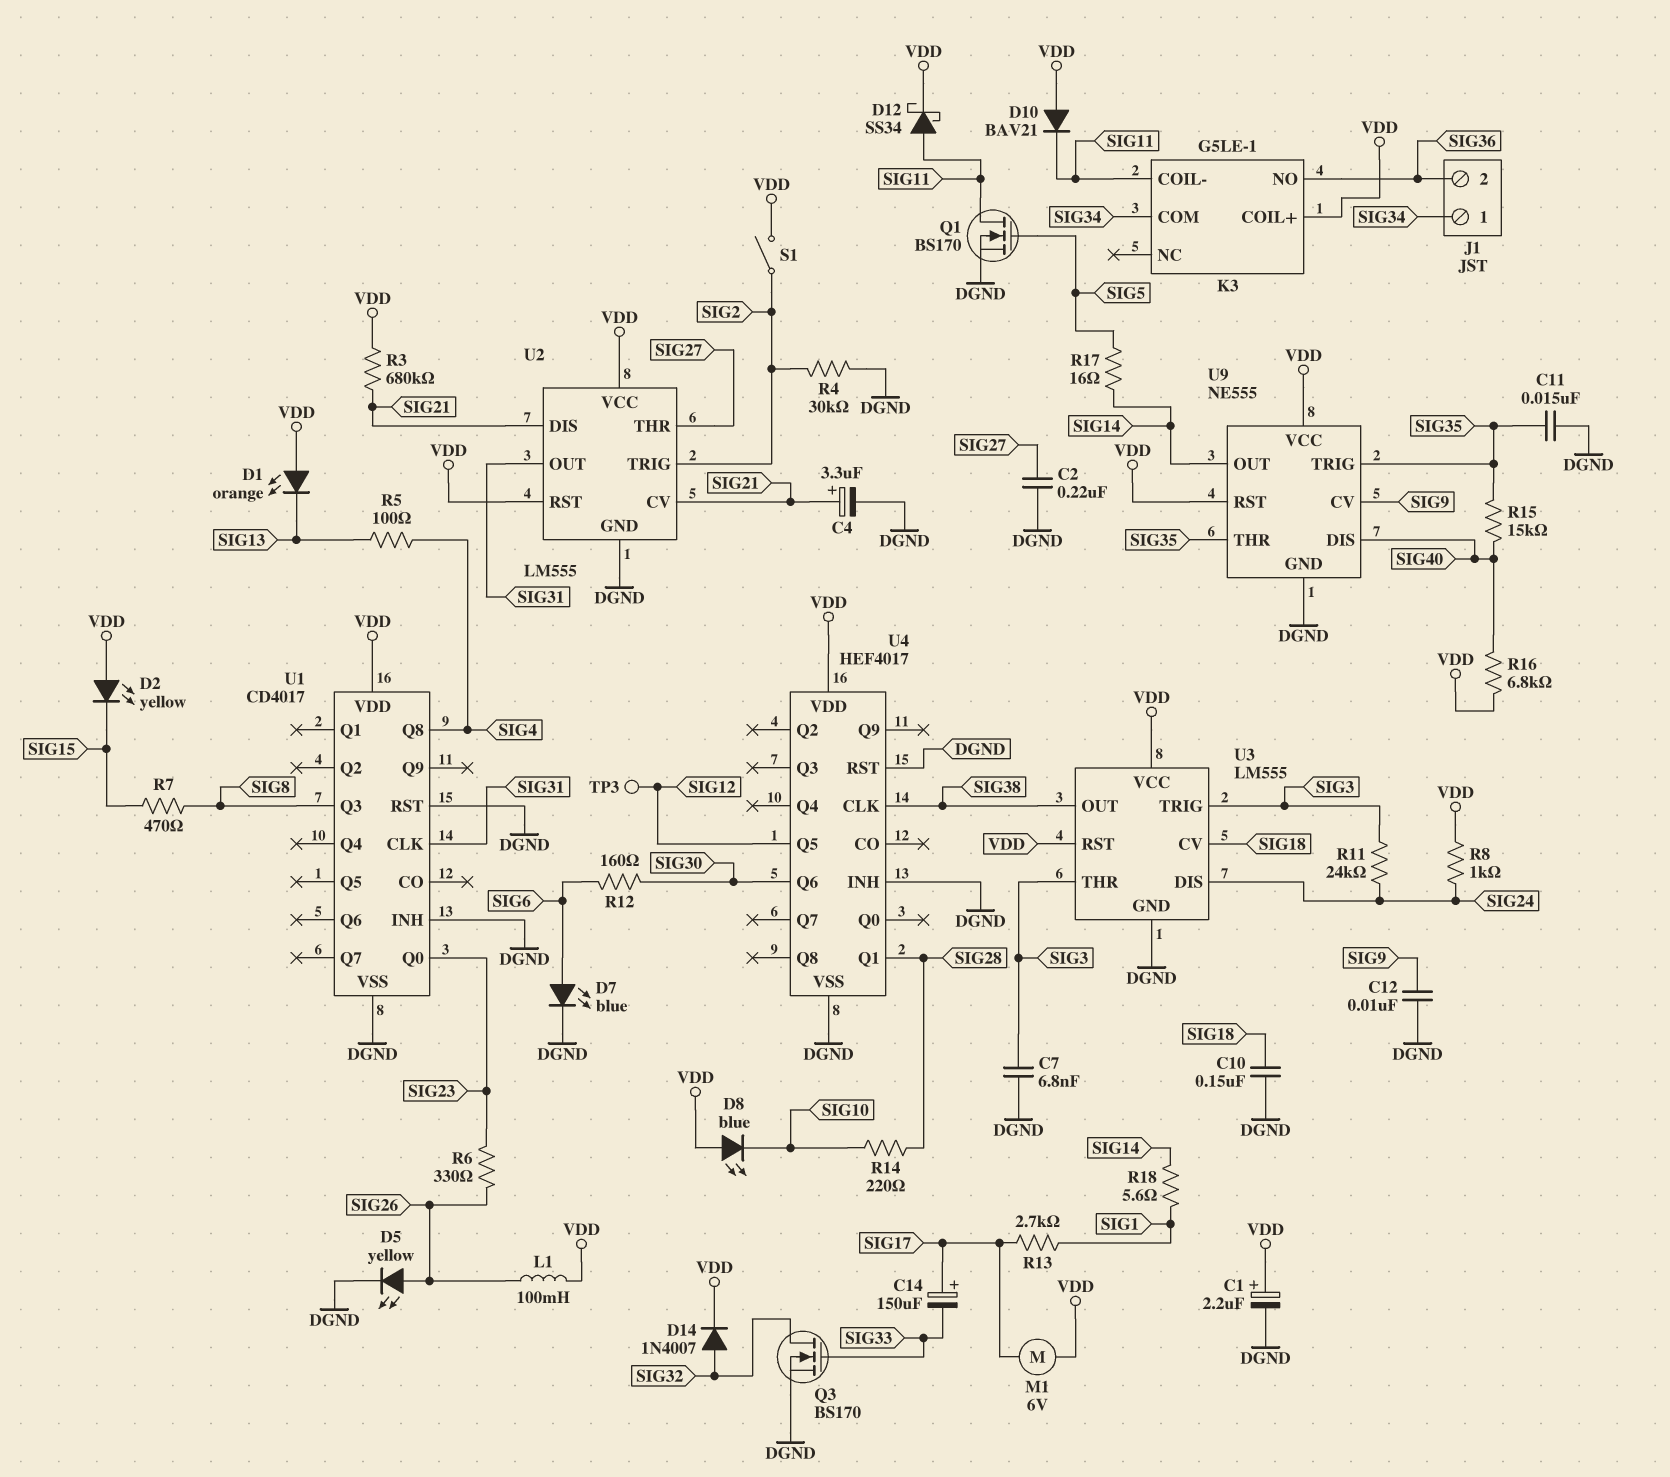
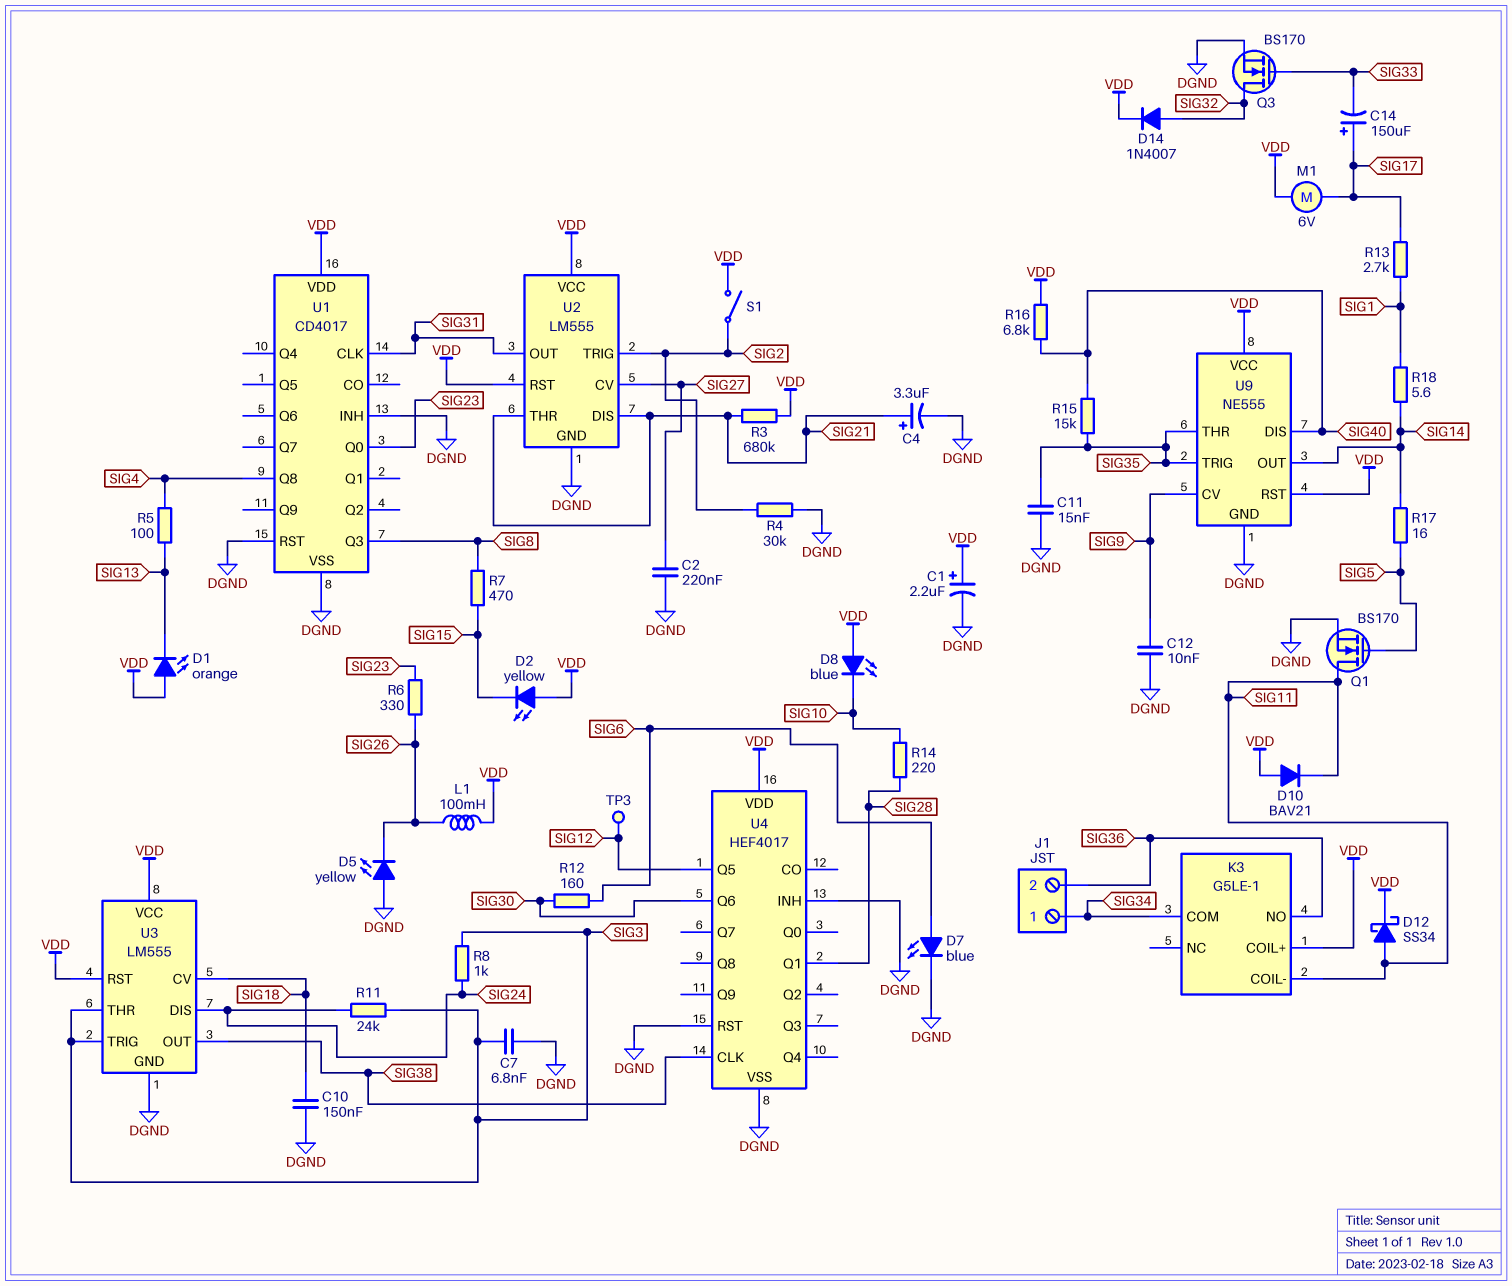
D5: LED yellow (A SIG26, K DGND) -> LED yellow (A DGND, K SIG26)
R8: 1k (SIG24, VDD) -> 1k (SIG3, SIG24)
U2 pin CV: SIG21 -> SIG27
U2 pin THR: SIG27 -> SIG21

